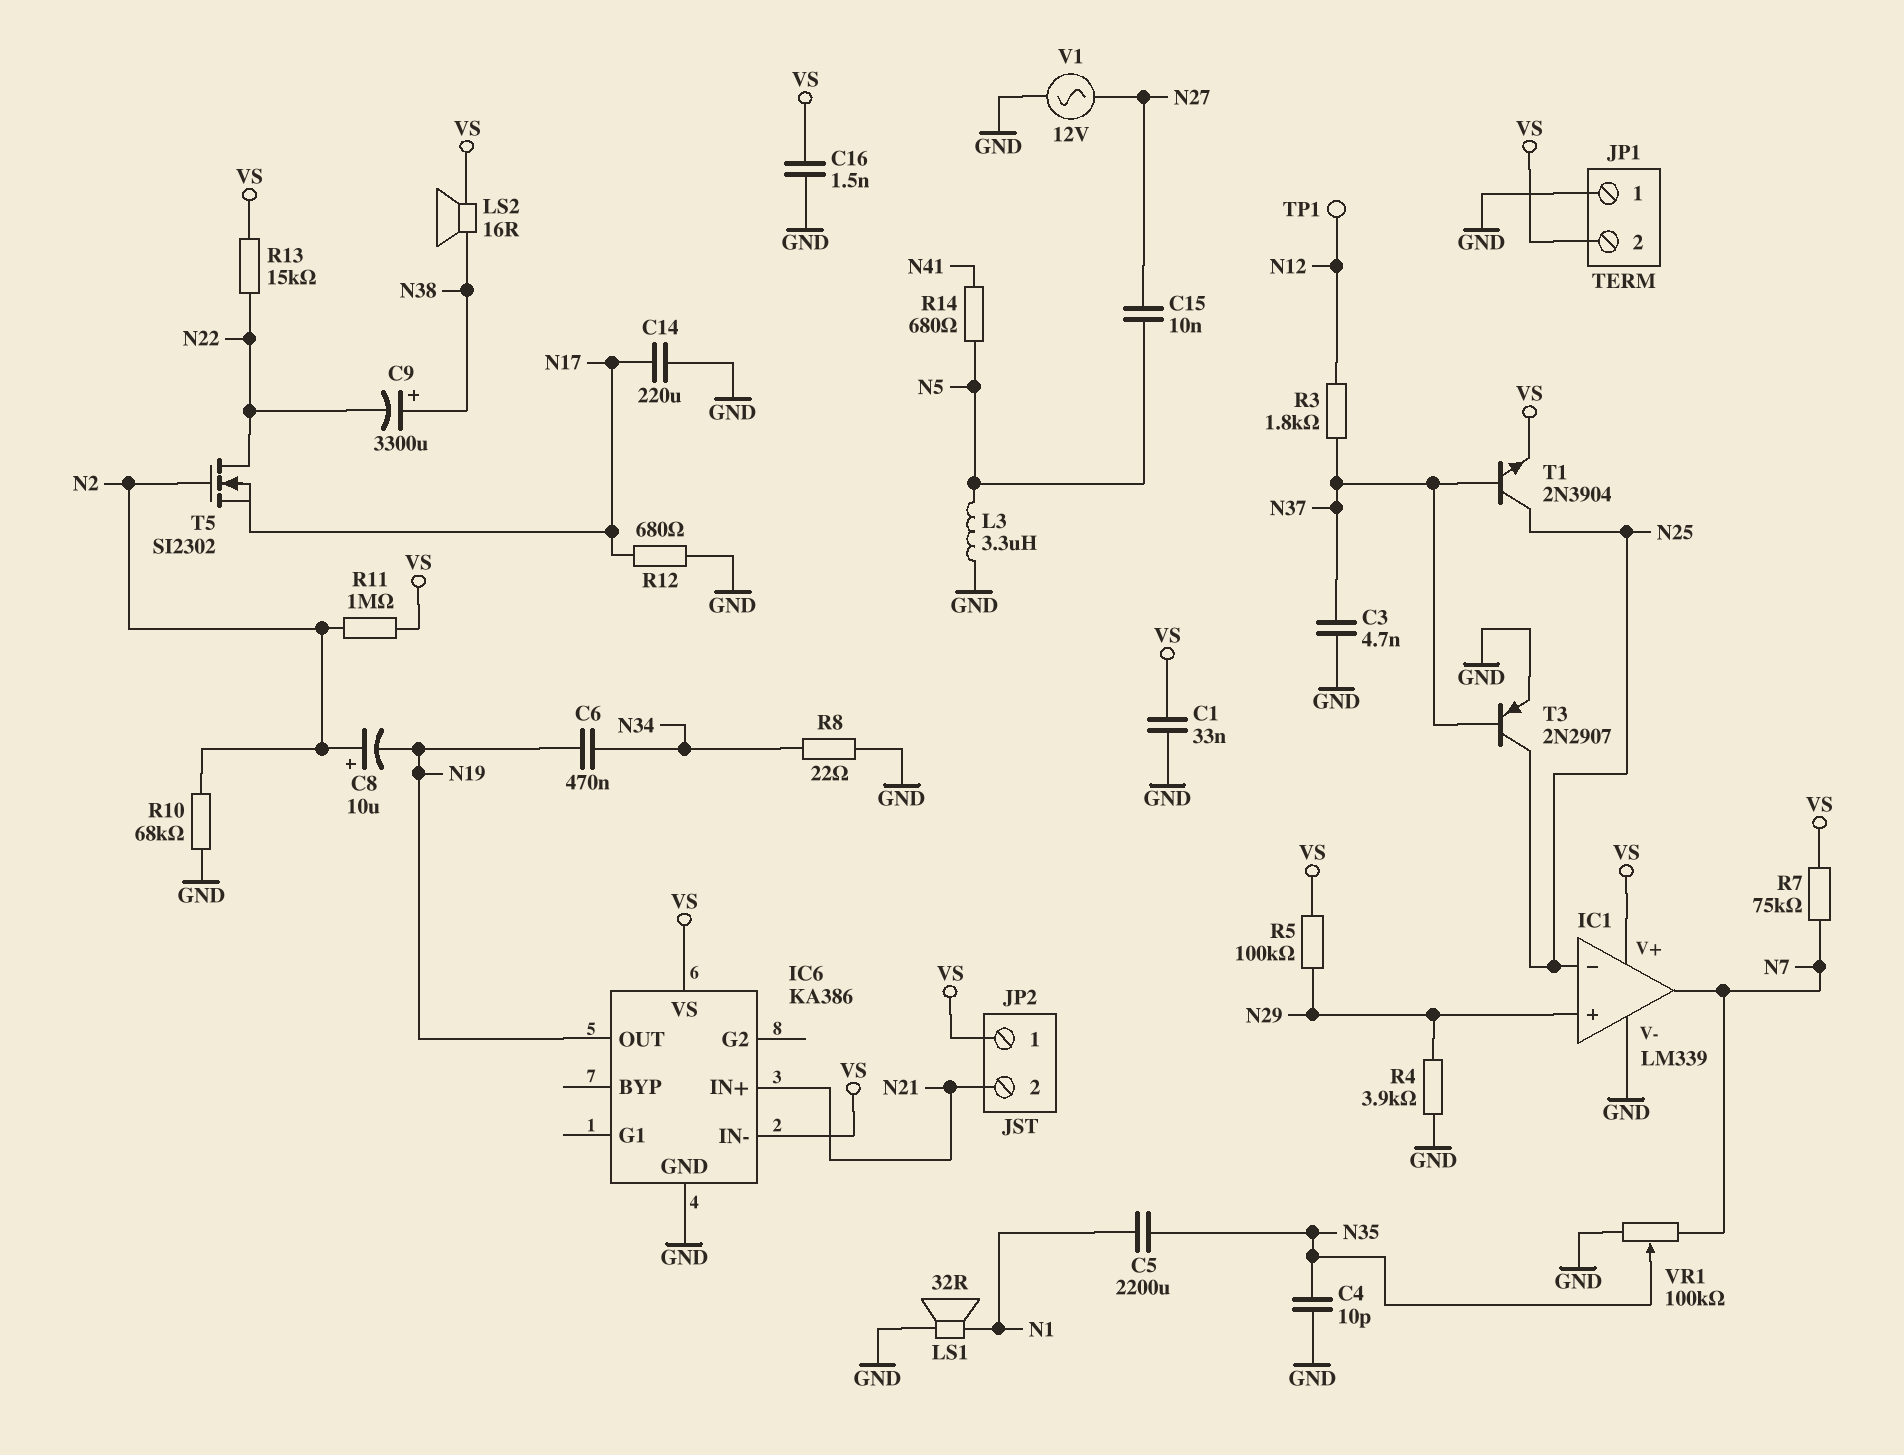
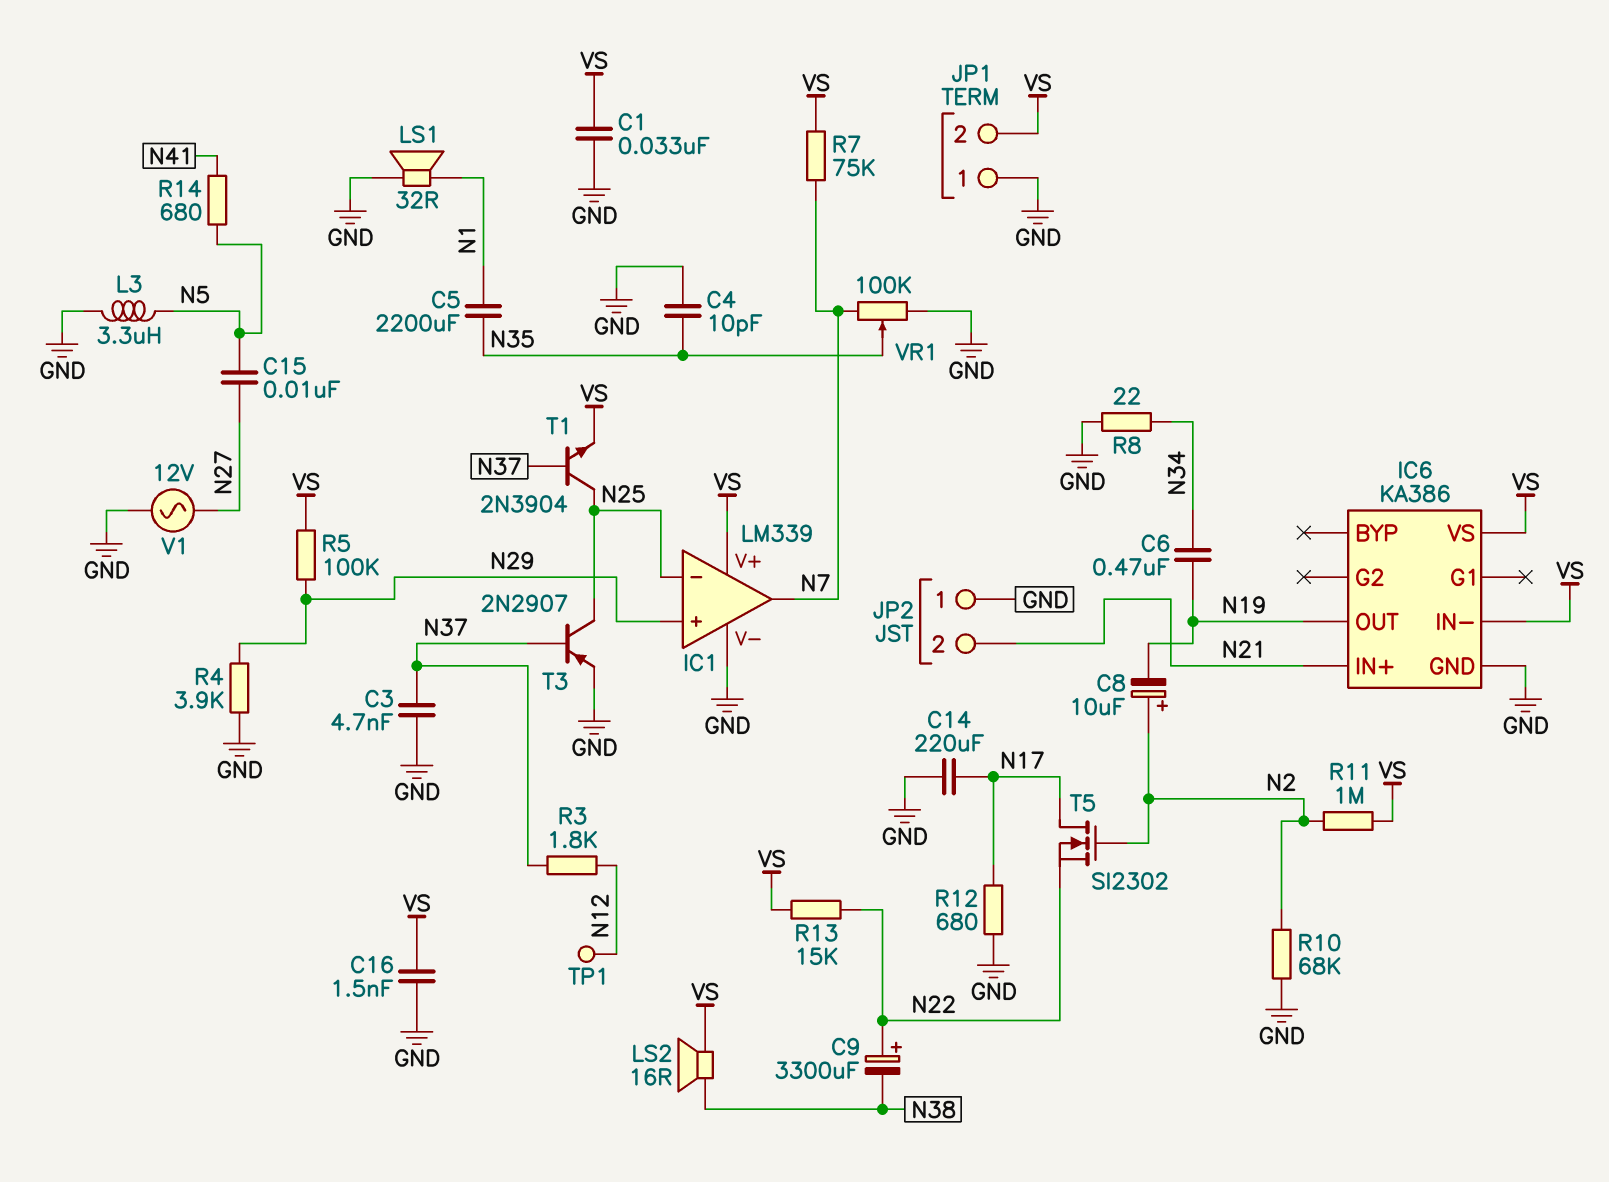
C9: 3300uF (plus N38, minus N22) -> 3300uF (plus N22, minus N38)
JP2 pin 1: VS -> GND
T5: NMOS SI2302 (G N2, D N22, S N17) -> NMOS SI2302 (G N2, D N17, S N22)

